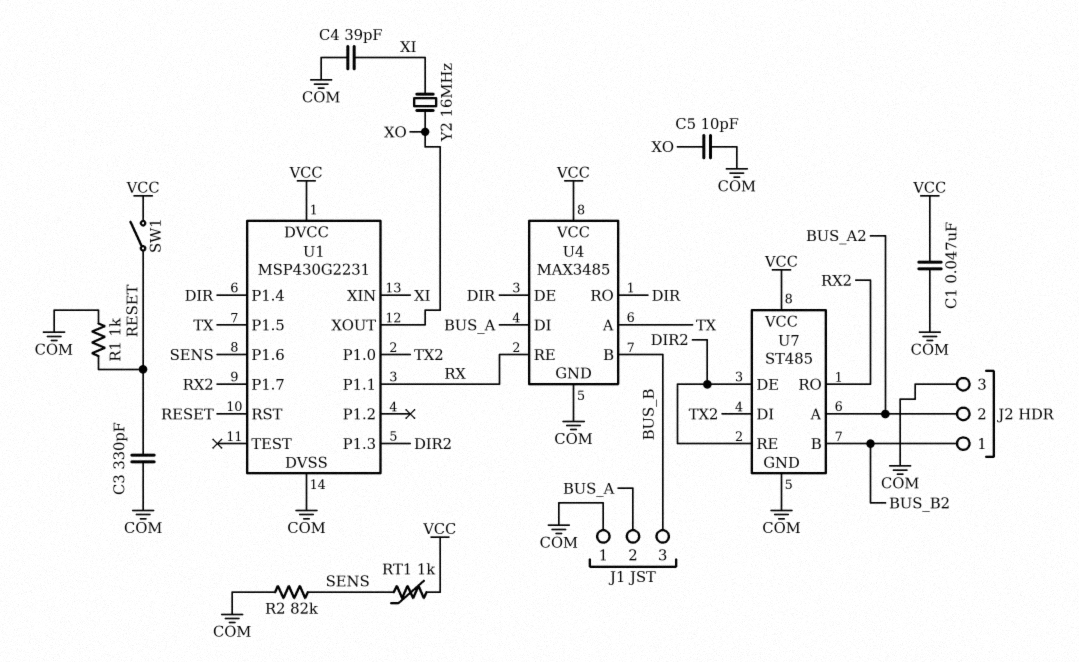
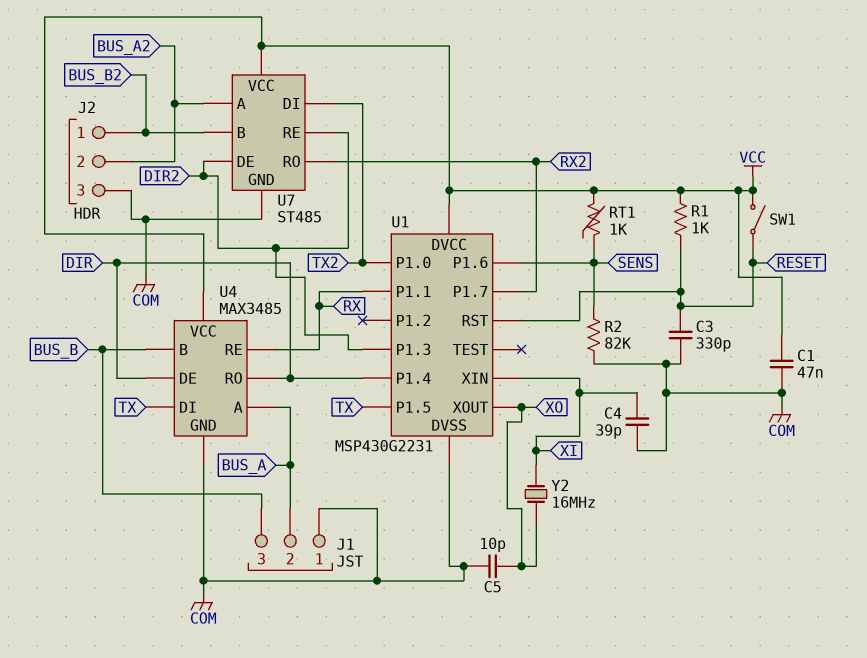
R1: 1k (COM, RESET) -> 1k (RESET, VCC)
U4 pin A: TX -> BUS_A
U4 pin DI: BUS_A -> TX

